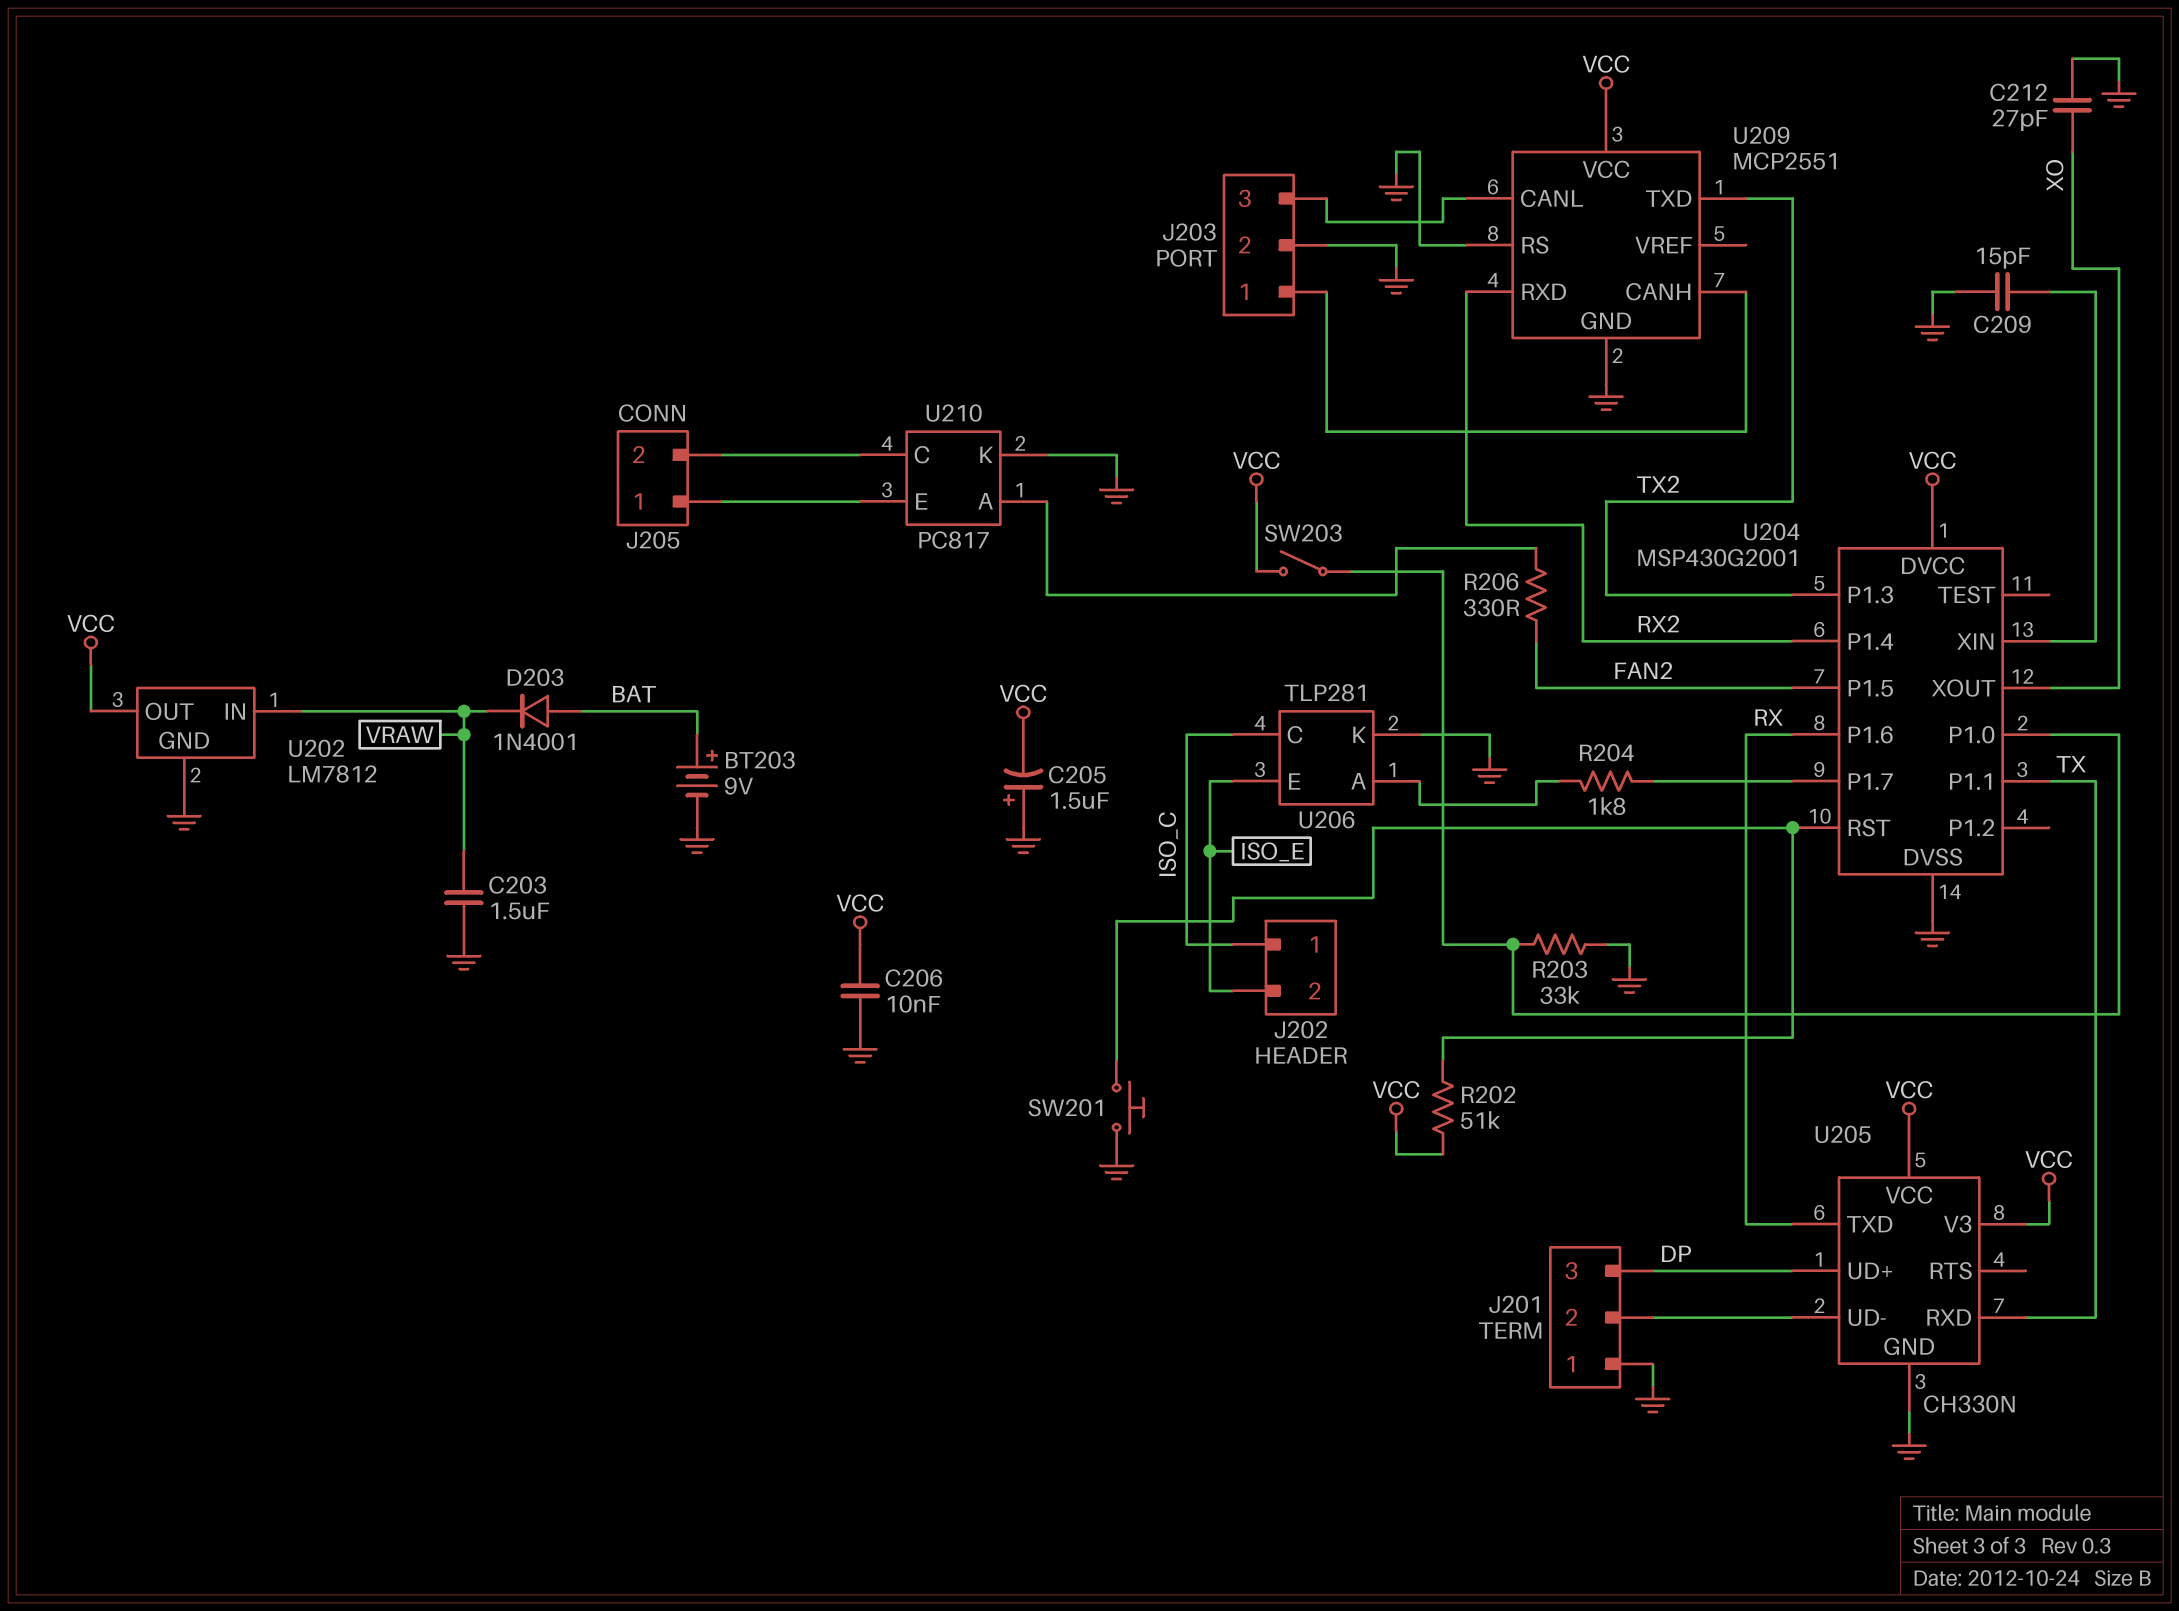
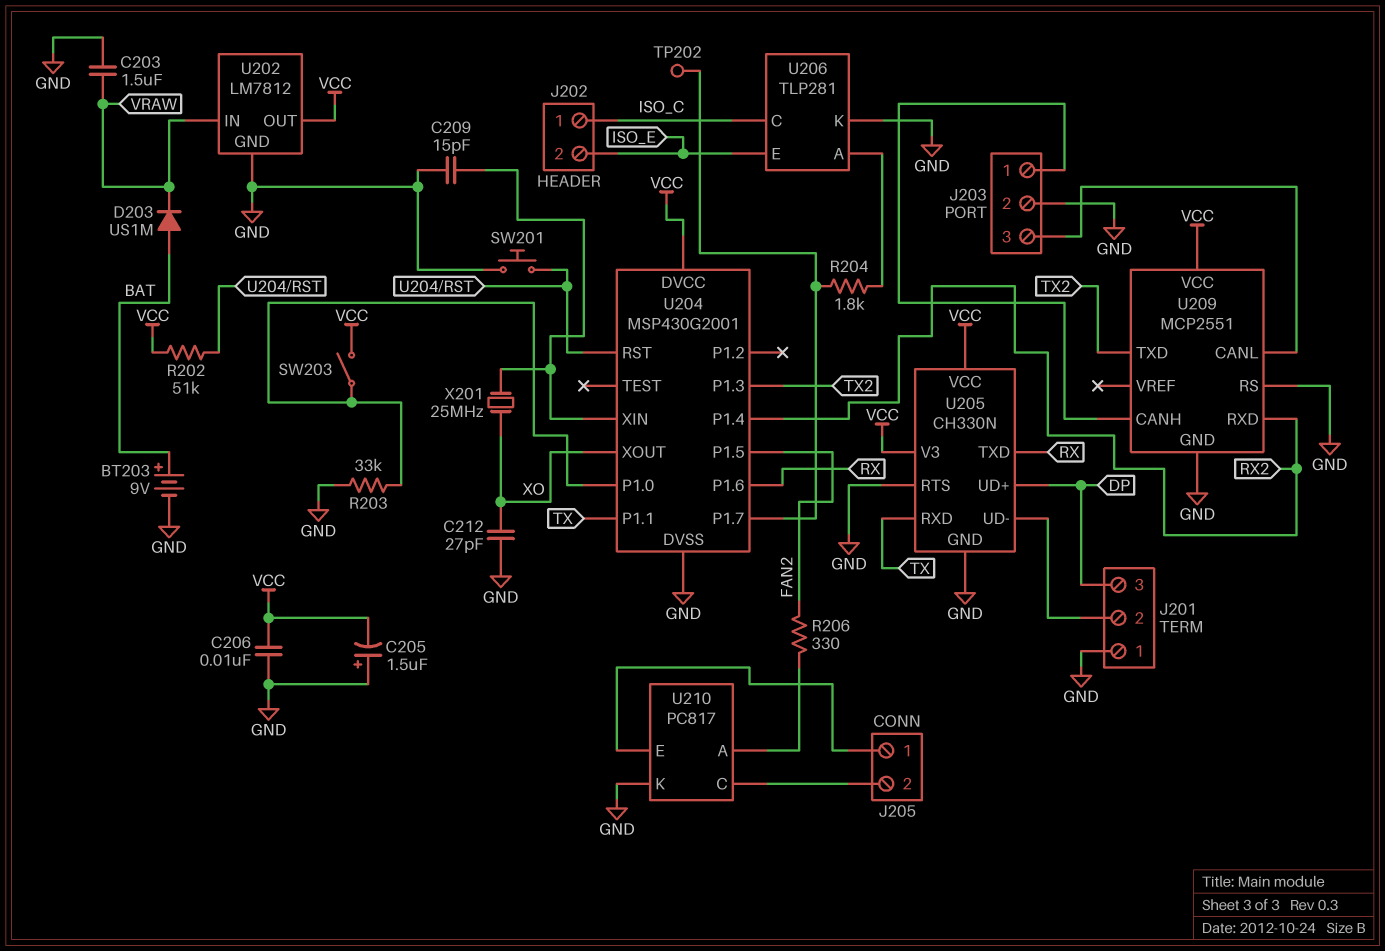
D203: diode 1N4001 (A BAT, K VRAW) -> diode US1M (A BAT, K VRAW)
TP202: none -> test point (U204/P1.7)
U205 pin RTS: none -> GND
X201: none -> 25MHz (U204/XIN, XO)

